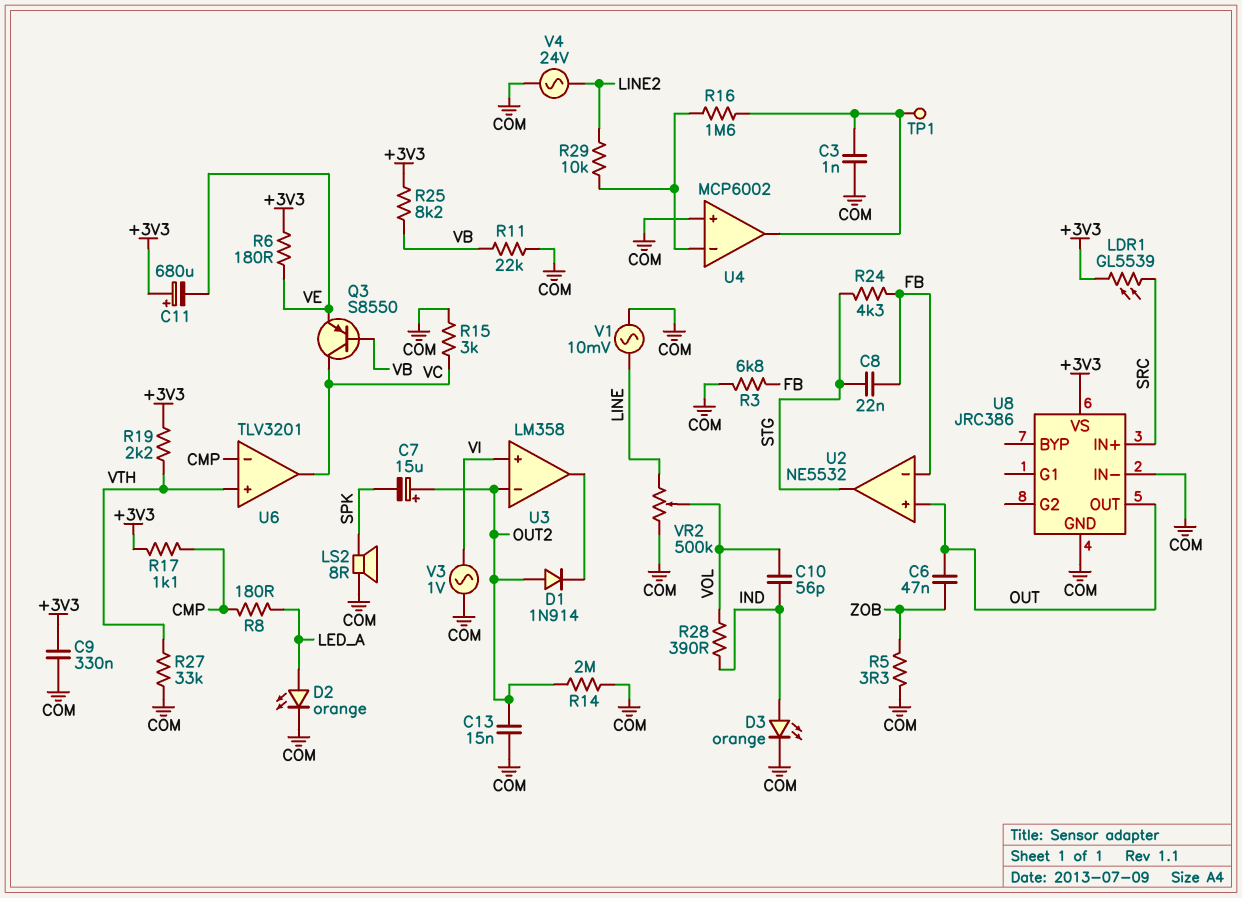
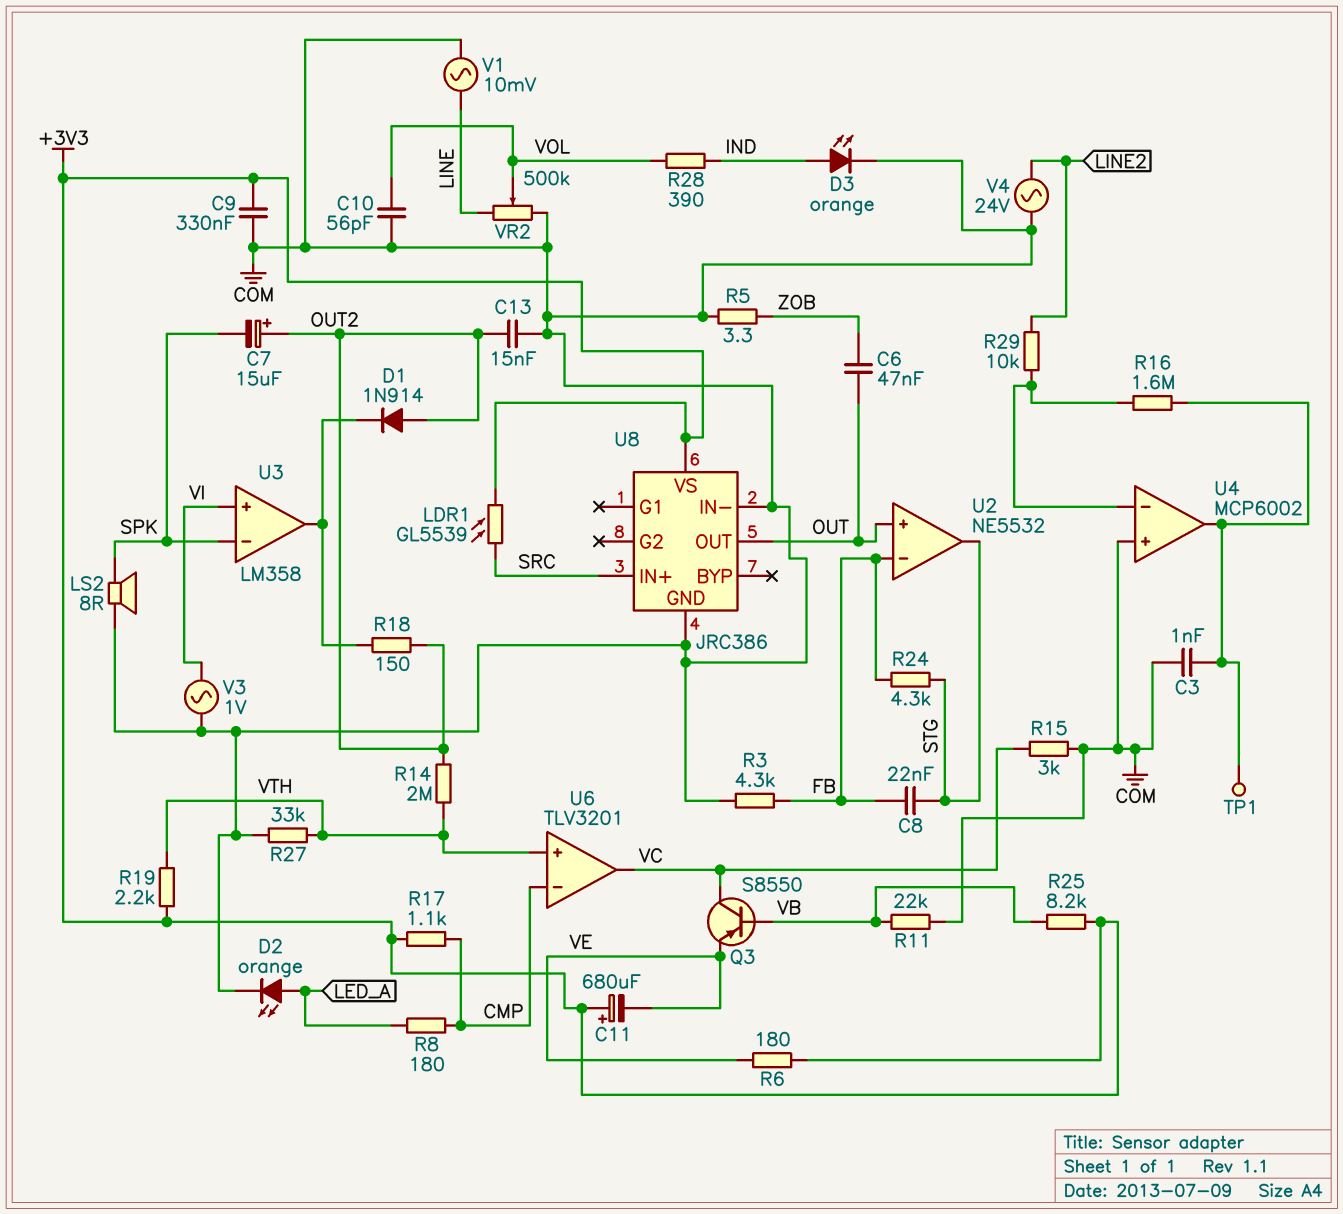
C10: 56pF (IND, VOL) -> 56pF (COM, VOL)
R3: 6.8k (COM, FB) -> 4.3k (COM, FB)
R14: 2M (COM, OUT2) -> 2M (OUT2, VTH)
R18: none -> 150 (OUT2, U3/out)
U3 pin in-: OUT2 -> SPK

